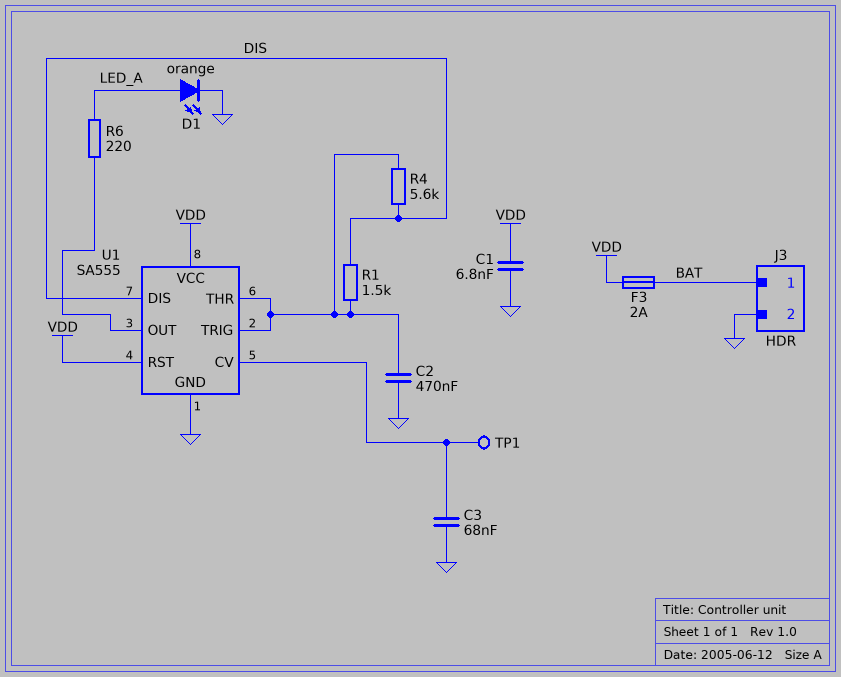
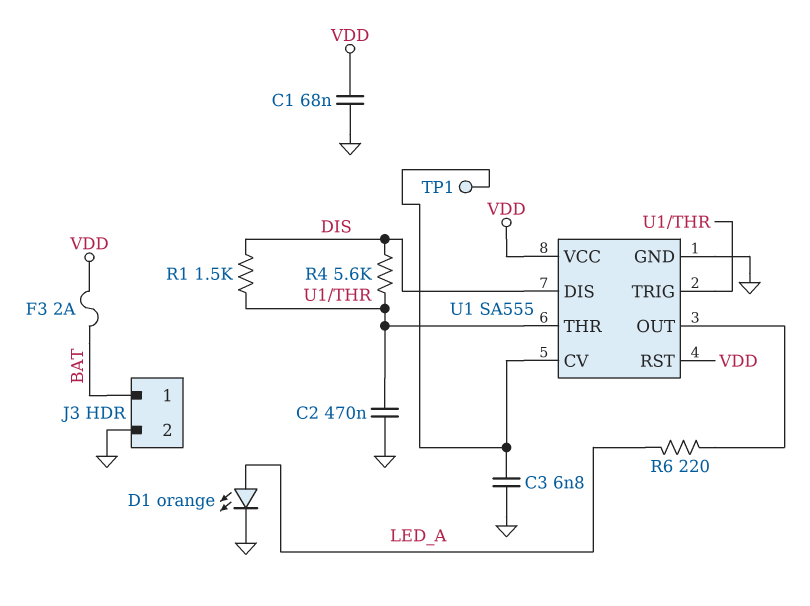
C1: 6.8nF (GND, VDD) -> 68nF (GND, VDD)
C3: 68nF (GND, U1/CV) -> 6.8nF (GND, U1/CV)

